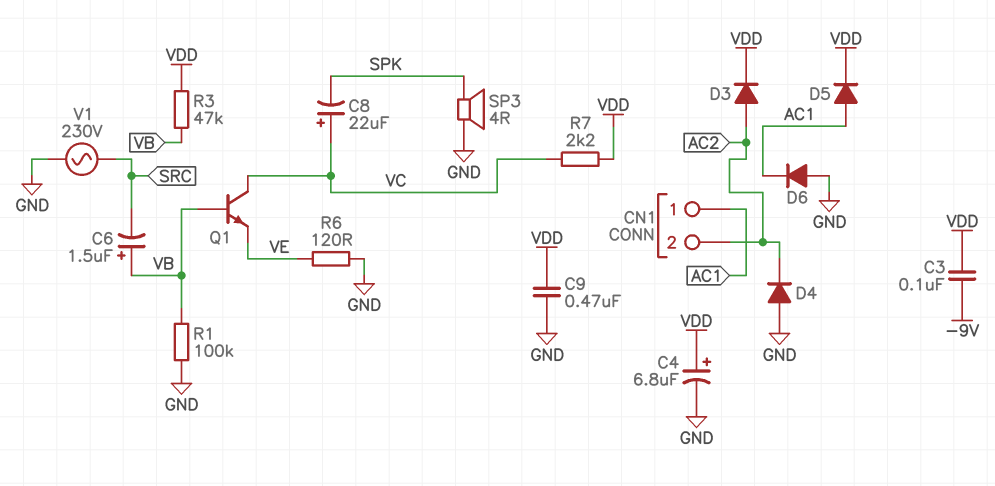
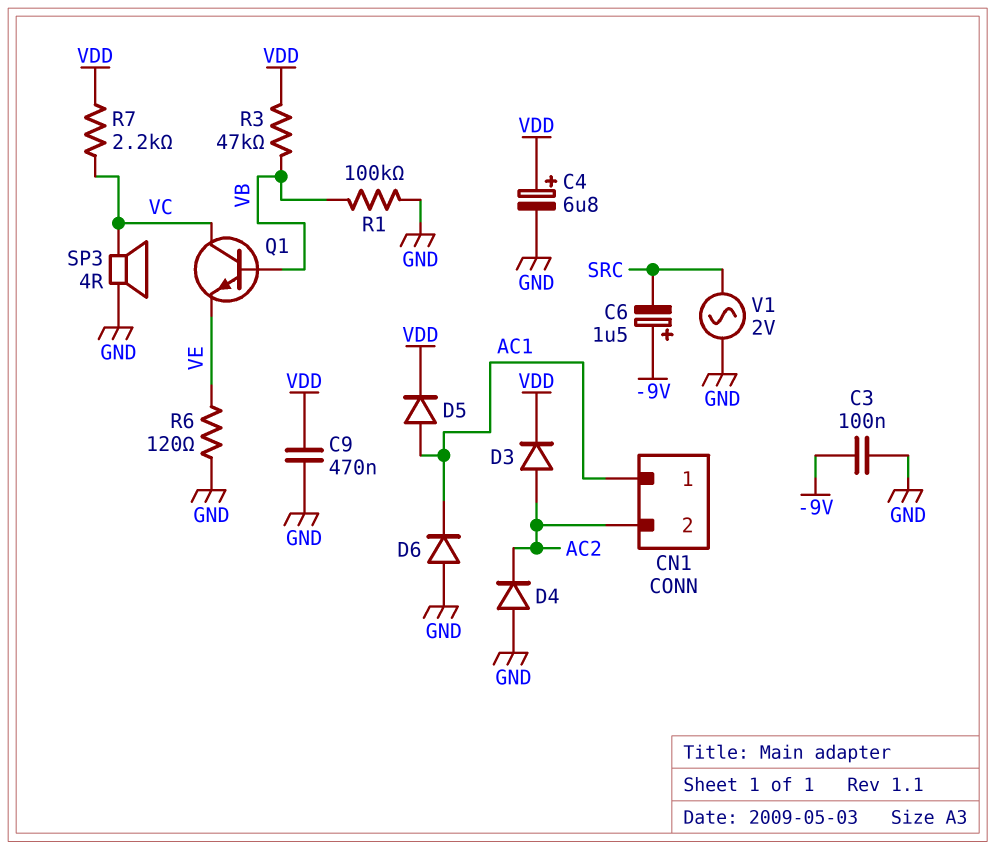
C3: 100nF (-9V, VDD) -> 100nF (-9V, GND)
C6: 1.5uF (plus VB, minus SRC) -> 1.5uF (plus -9V, minus SRC)
C8: 22uF (plus VC, minus SPK) -> none
SP3: speaker 4R (GND, SPK) -> speaker 4R (GND, VC)
V1: AC 230V (GND, SRC) -> AC 2V (GND, SRC)

